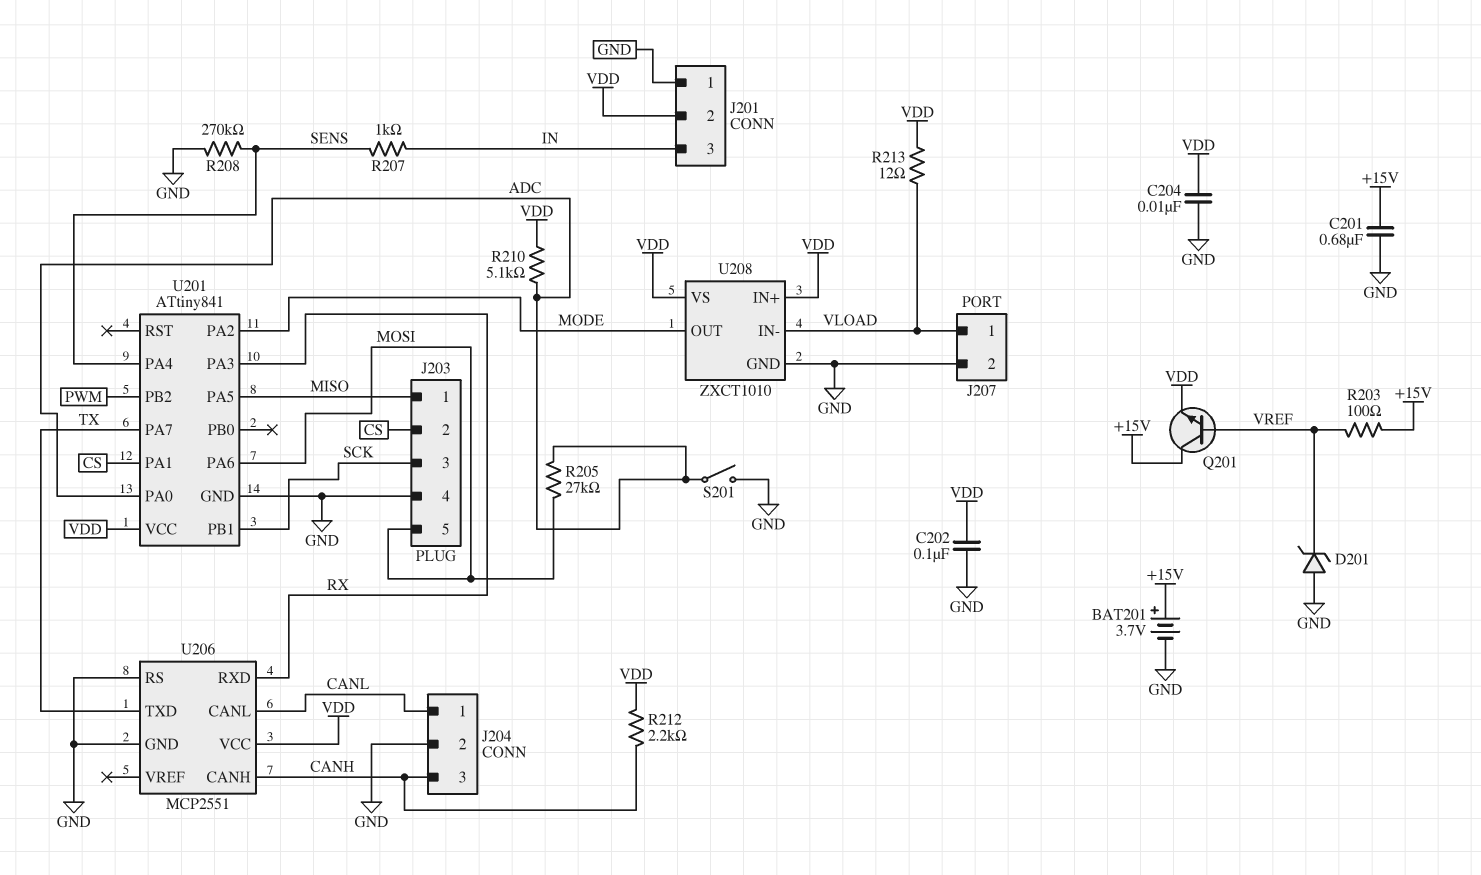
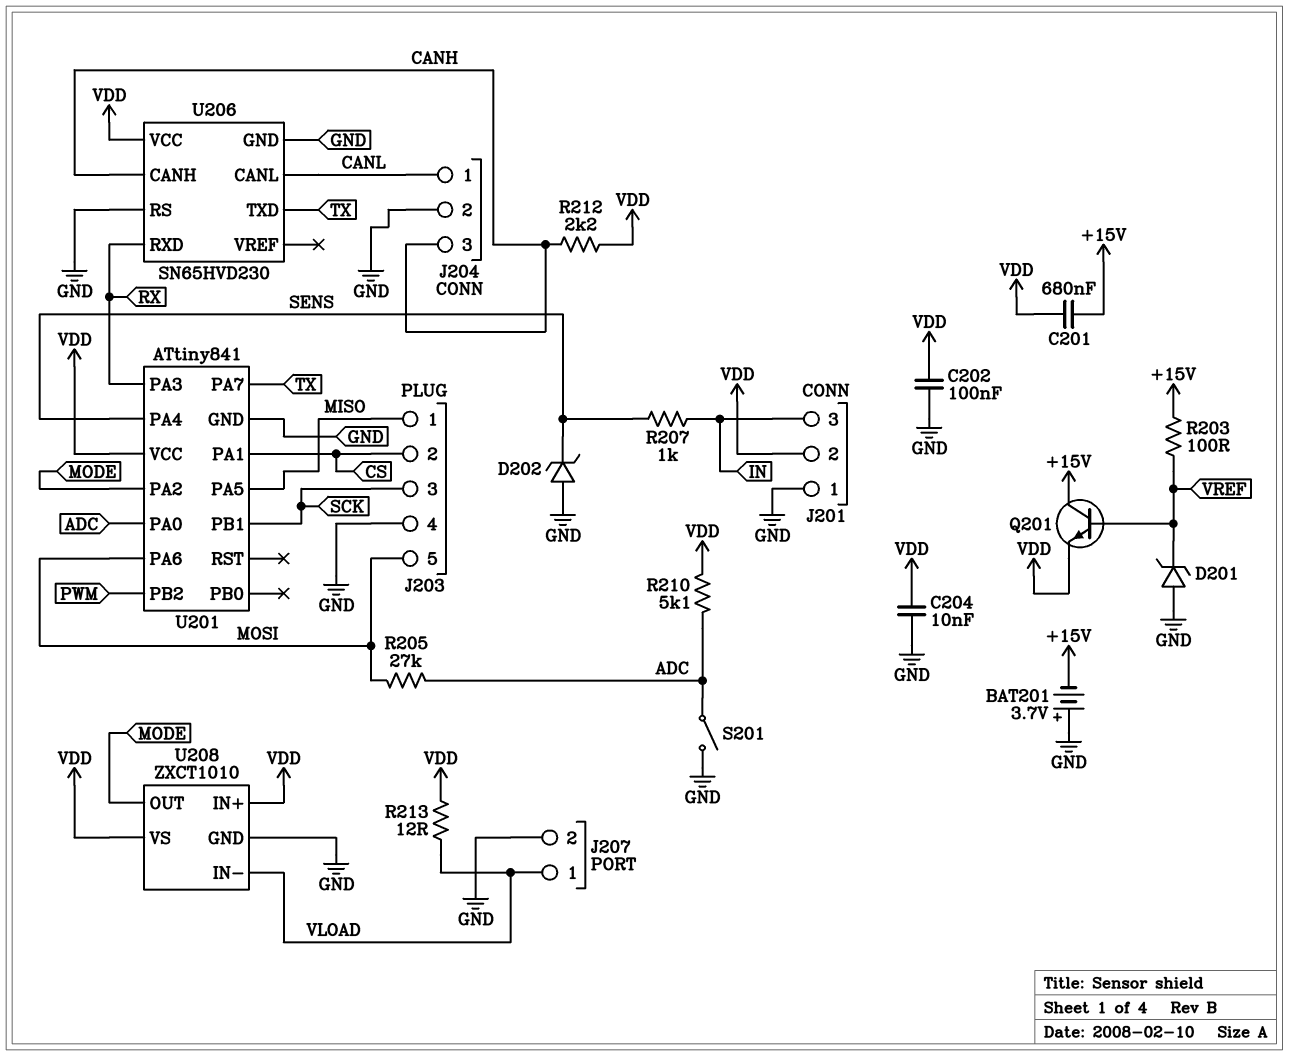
BAT201: 3.7V (plus +15V, minus GND) -> 3.7V (plus GND, minus +15V)
C201: 680nF (+15V, GND) -> 680nF (+15V, VDD)
D202: none -> zener (A GND, K SENS)
R208: 270k (GND, SENS) -> none
U206: MCP2551 -> SN65HVD230

